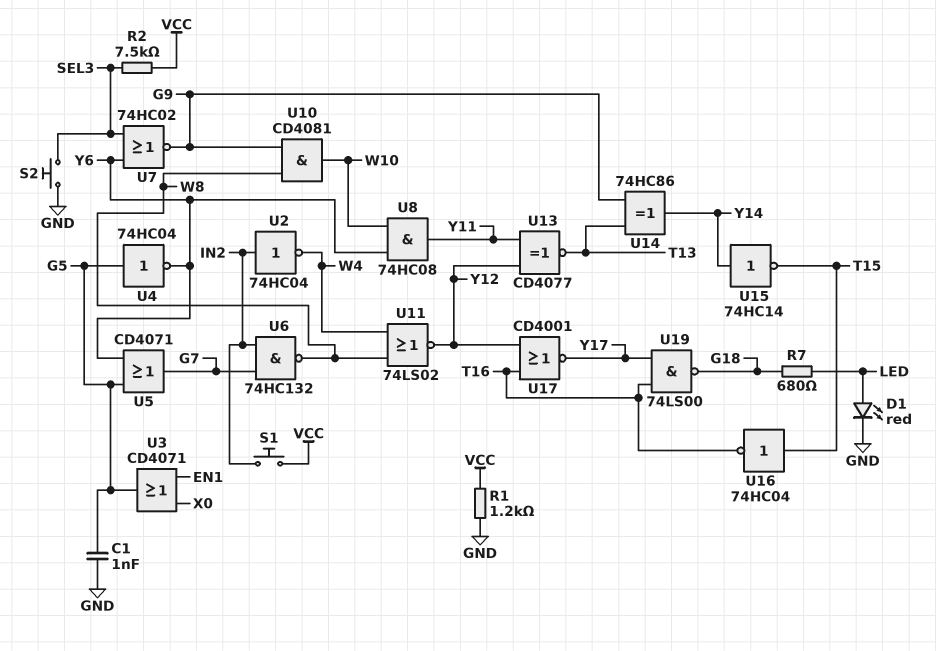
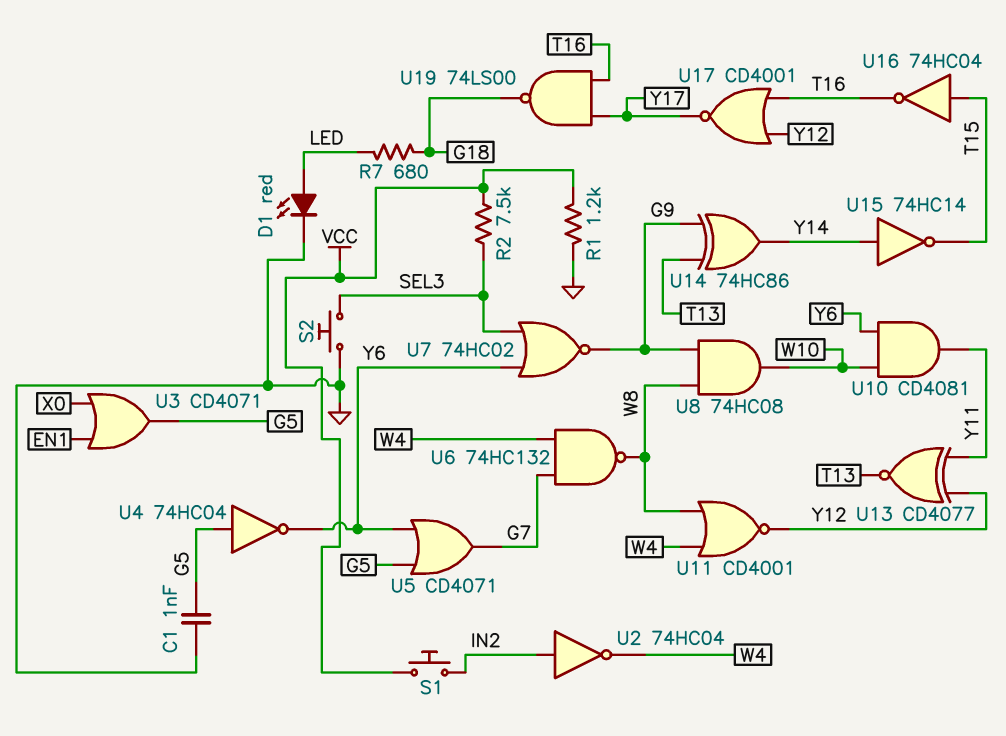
U6: NAND 74HC132 (in G7, in IN2, out W8) -> NAND 74HC132 (in G7, in W4, out W8)
U8: AND 74HC08 (in W10, in Y6, out Y11) -> AND 74HC08 (in G9, in W8, out W10)
U10: AND CD4081 (in G9, in W8, out W10) -> AND CD4081 (in W10, in Y6, out Y11)
U11: NOR 74LS02 (in W4, in W8, out Y12) -> NOR CD4001 (in W4, in W8, out Y12)

